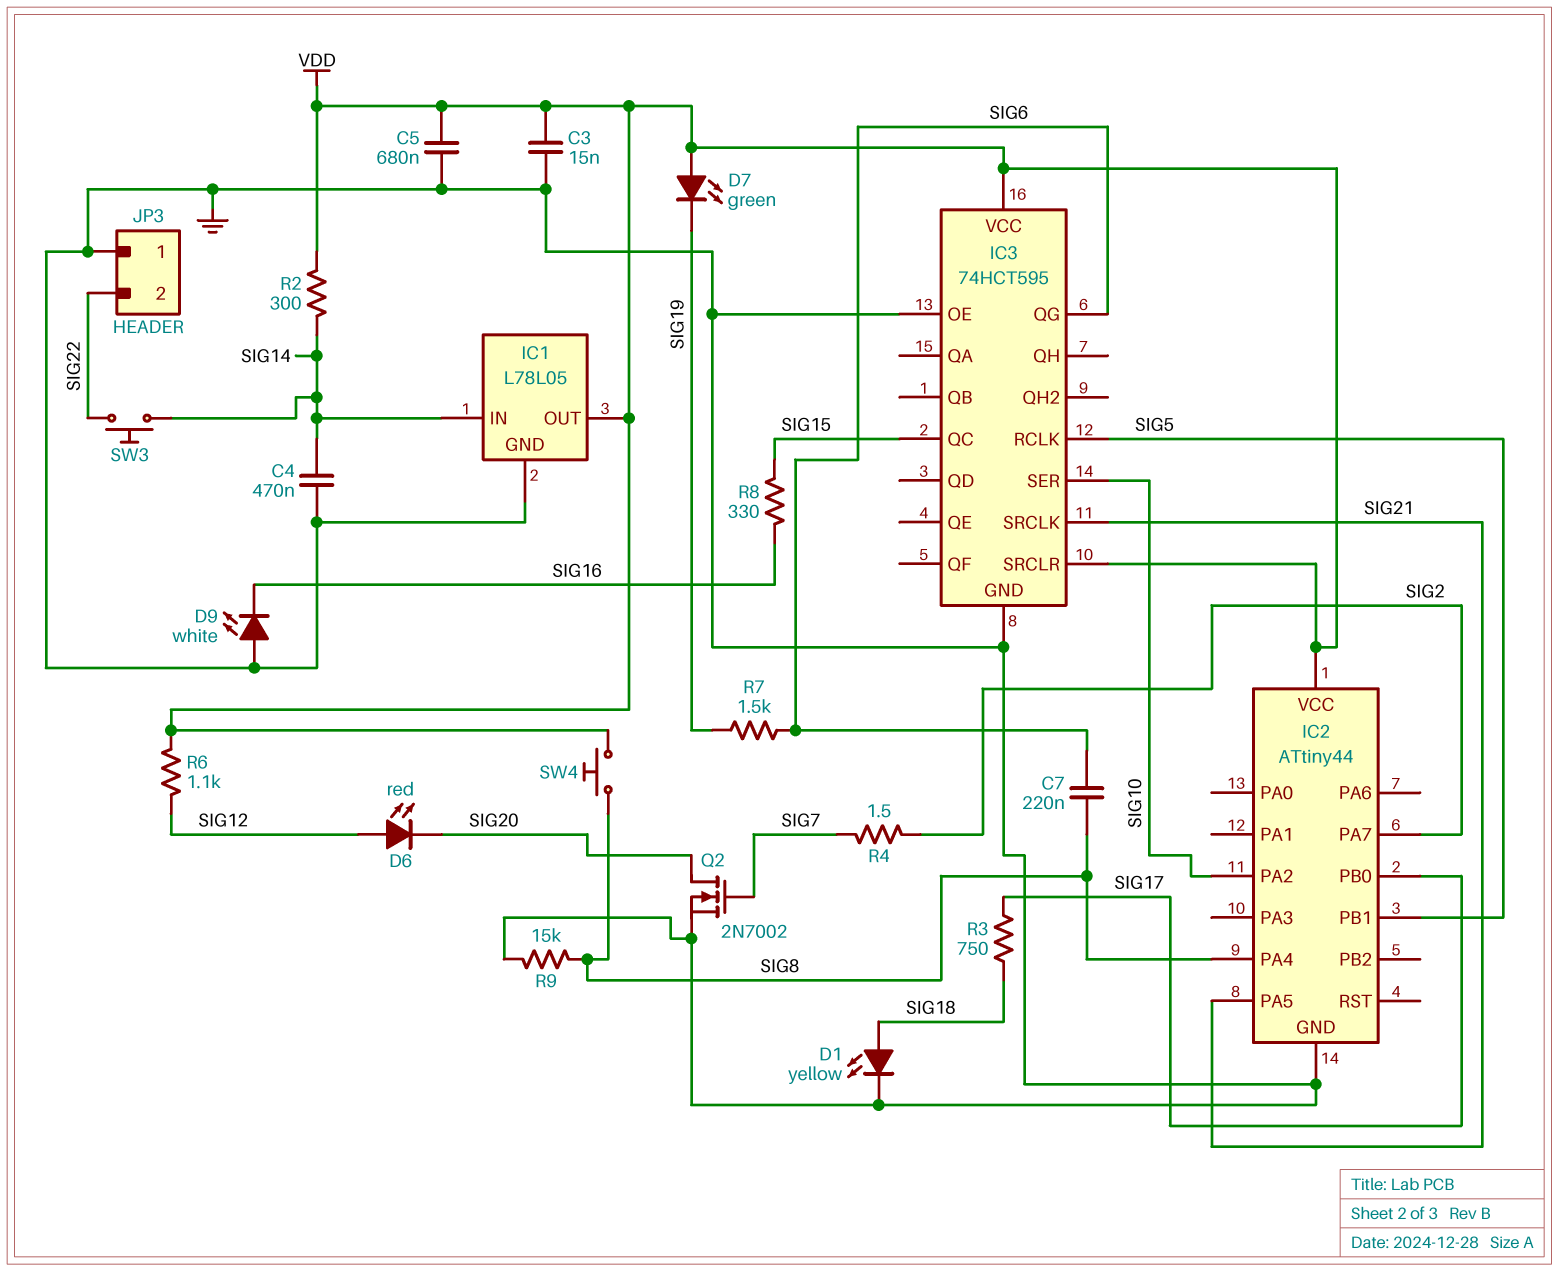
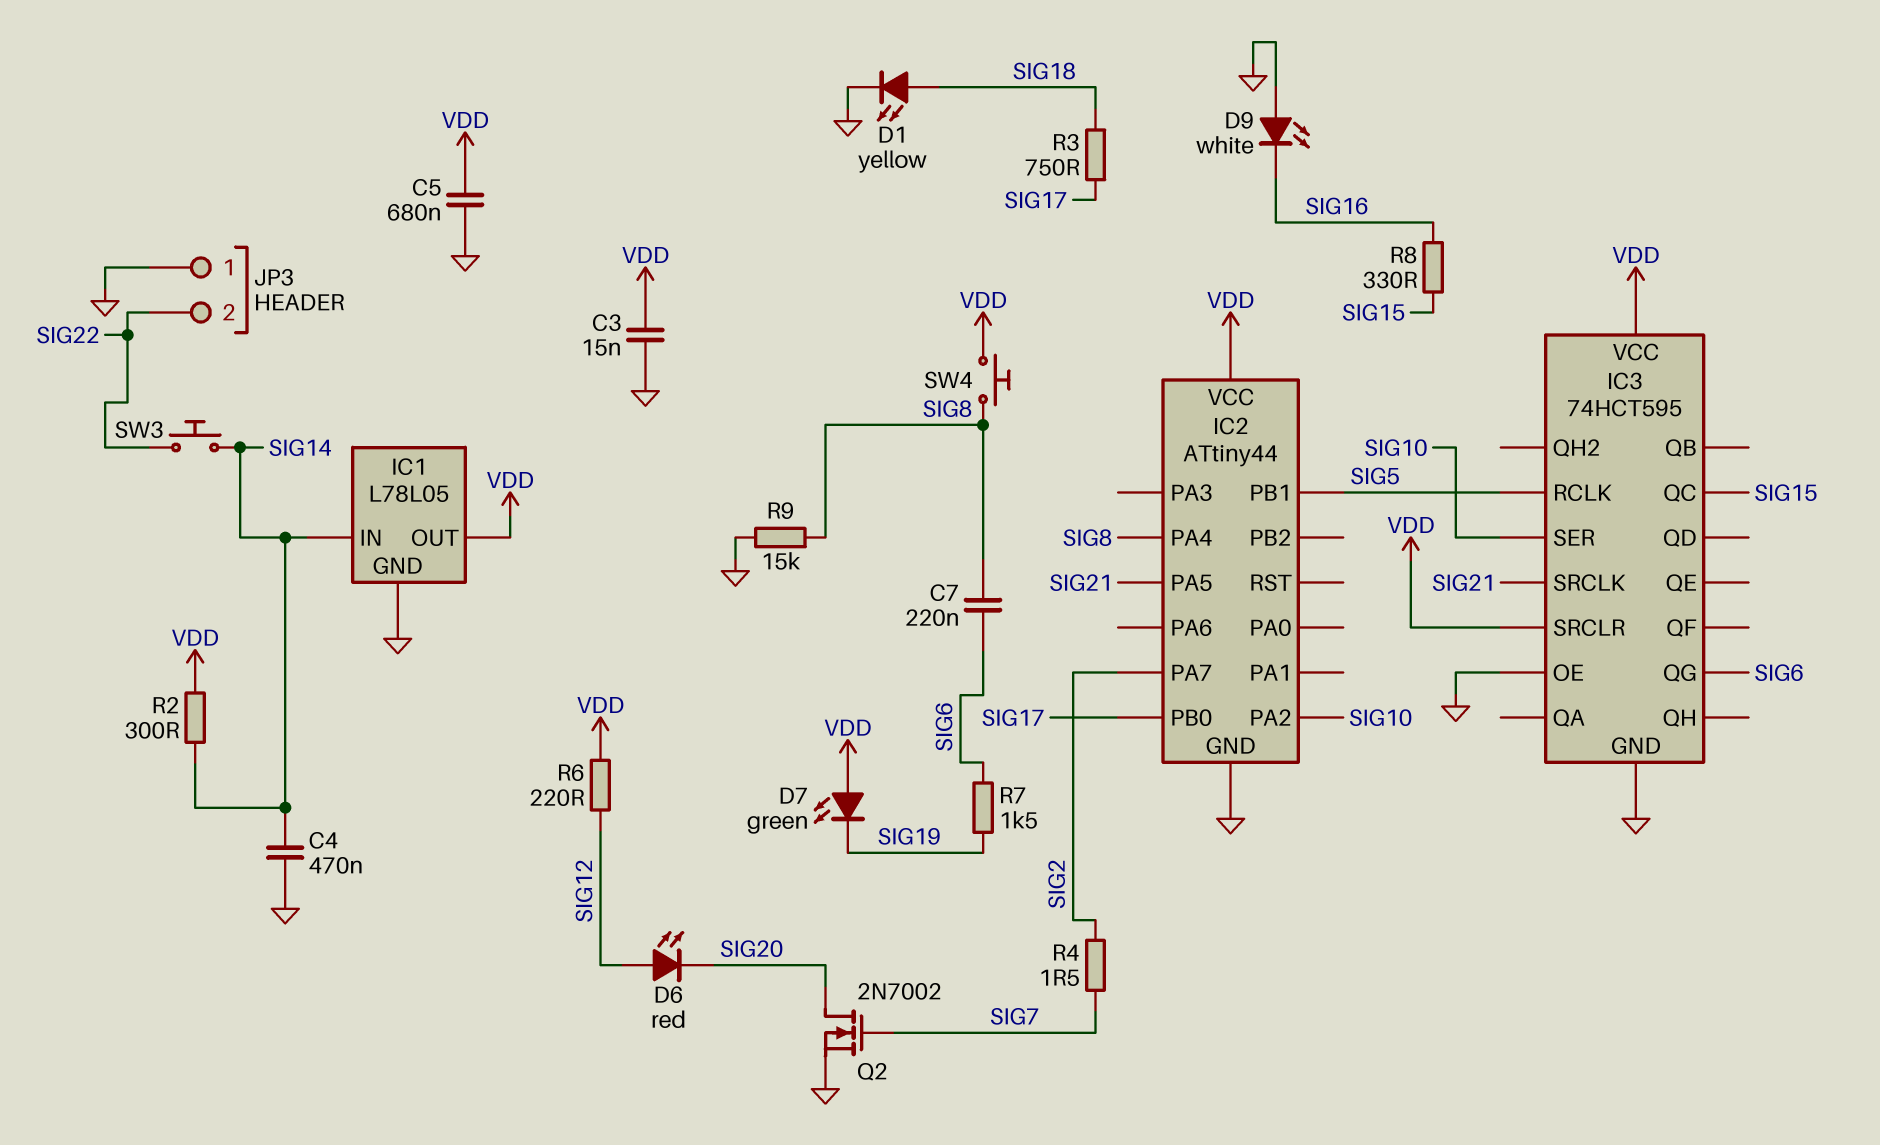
R6: 1.1k (SIG12, VDD) -> 220 (SIG12, VDD)

